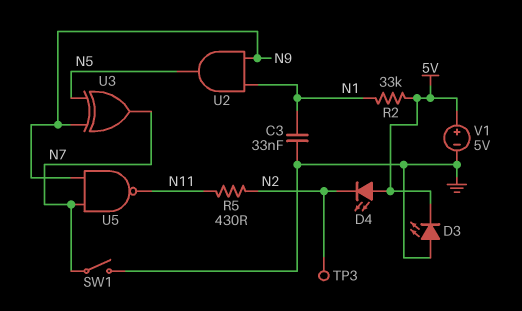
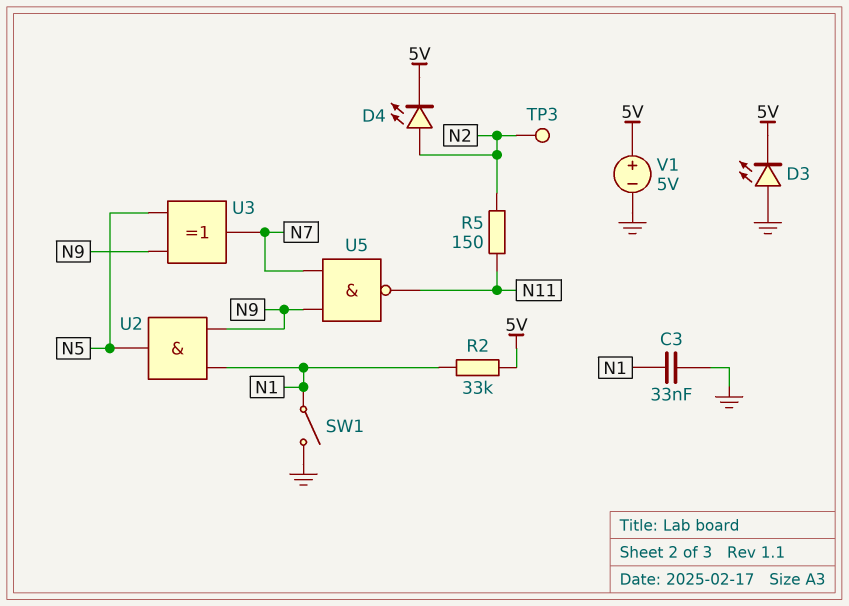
D4: LED (A 5V, K N2) -> LED (A N2, K 5V)
R5: 430 (N2, N11) -> 150 (N2, N11)
SW1: switch (GND, N7) -> switch (GND, N1)

